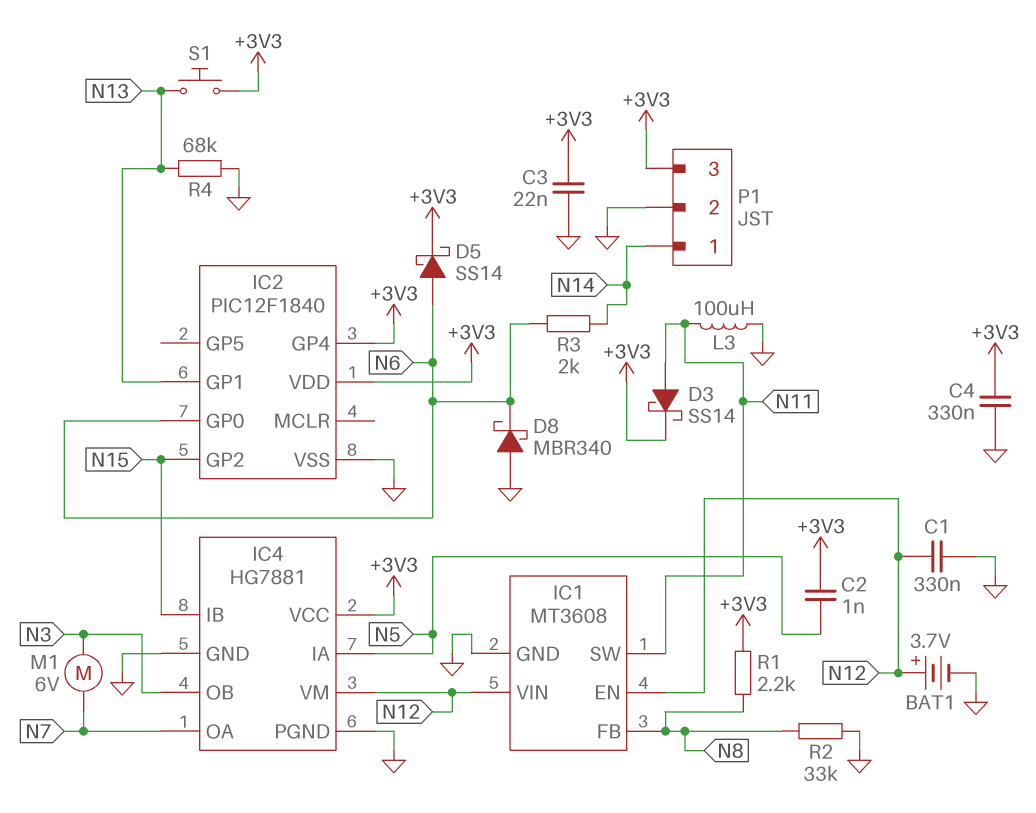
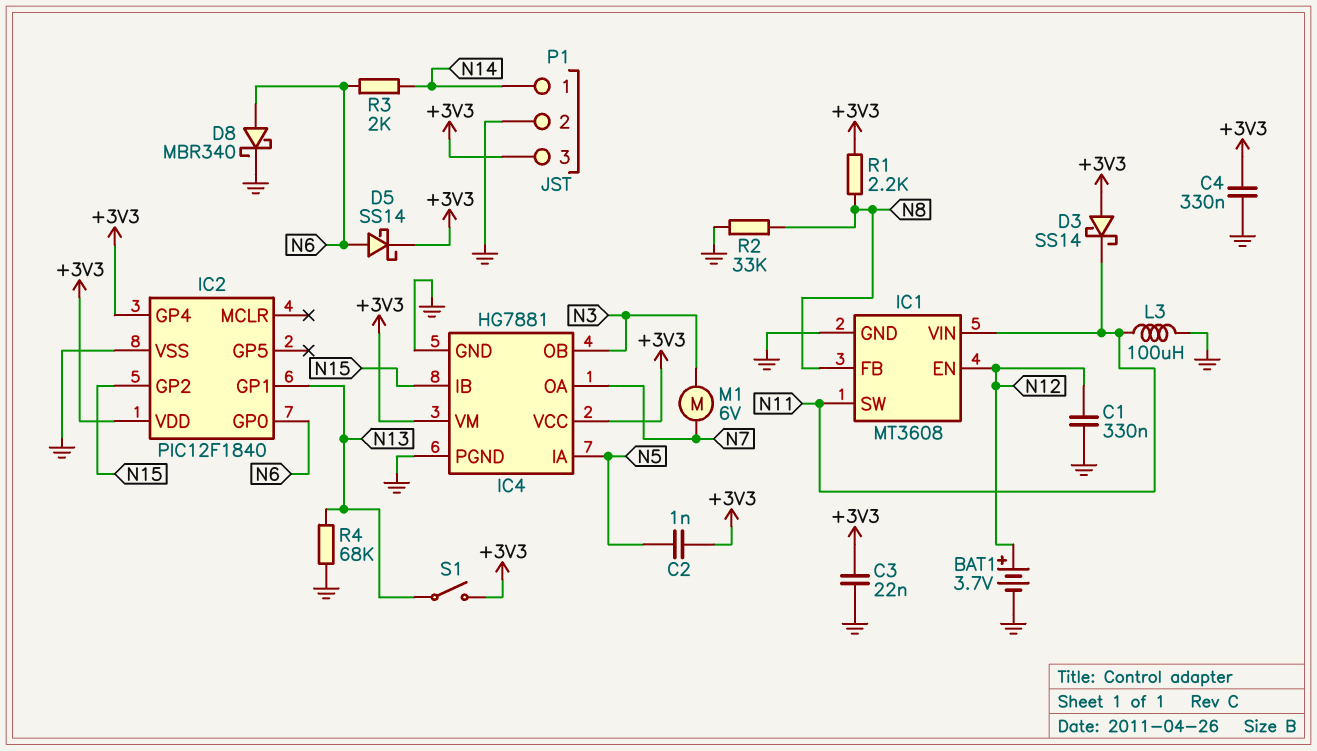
D3: schottky SS14 (A N11, K +3V3) -> schottky SS14 (A +3V3, K N11)
D8: schottky MBR340 (A GND, K N6) -> schottky MBR340 (A N6, K GND)
IC1 pin VIN: N12 -> N11
IC4 pin VM: N12 -> +3V3
S1: button (+3V3, N13) -> switch (+3V3, N13)

